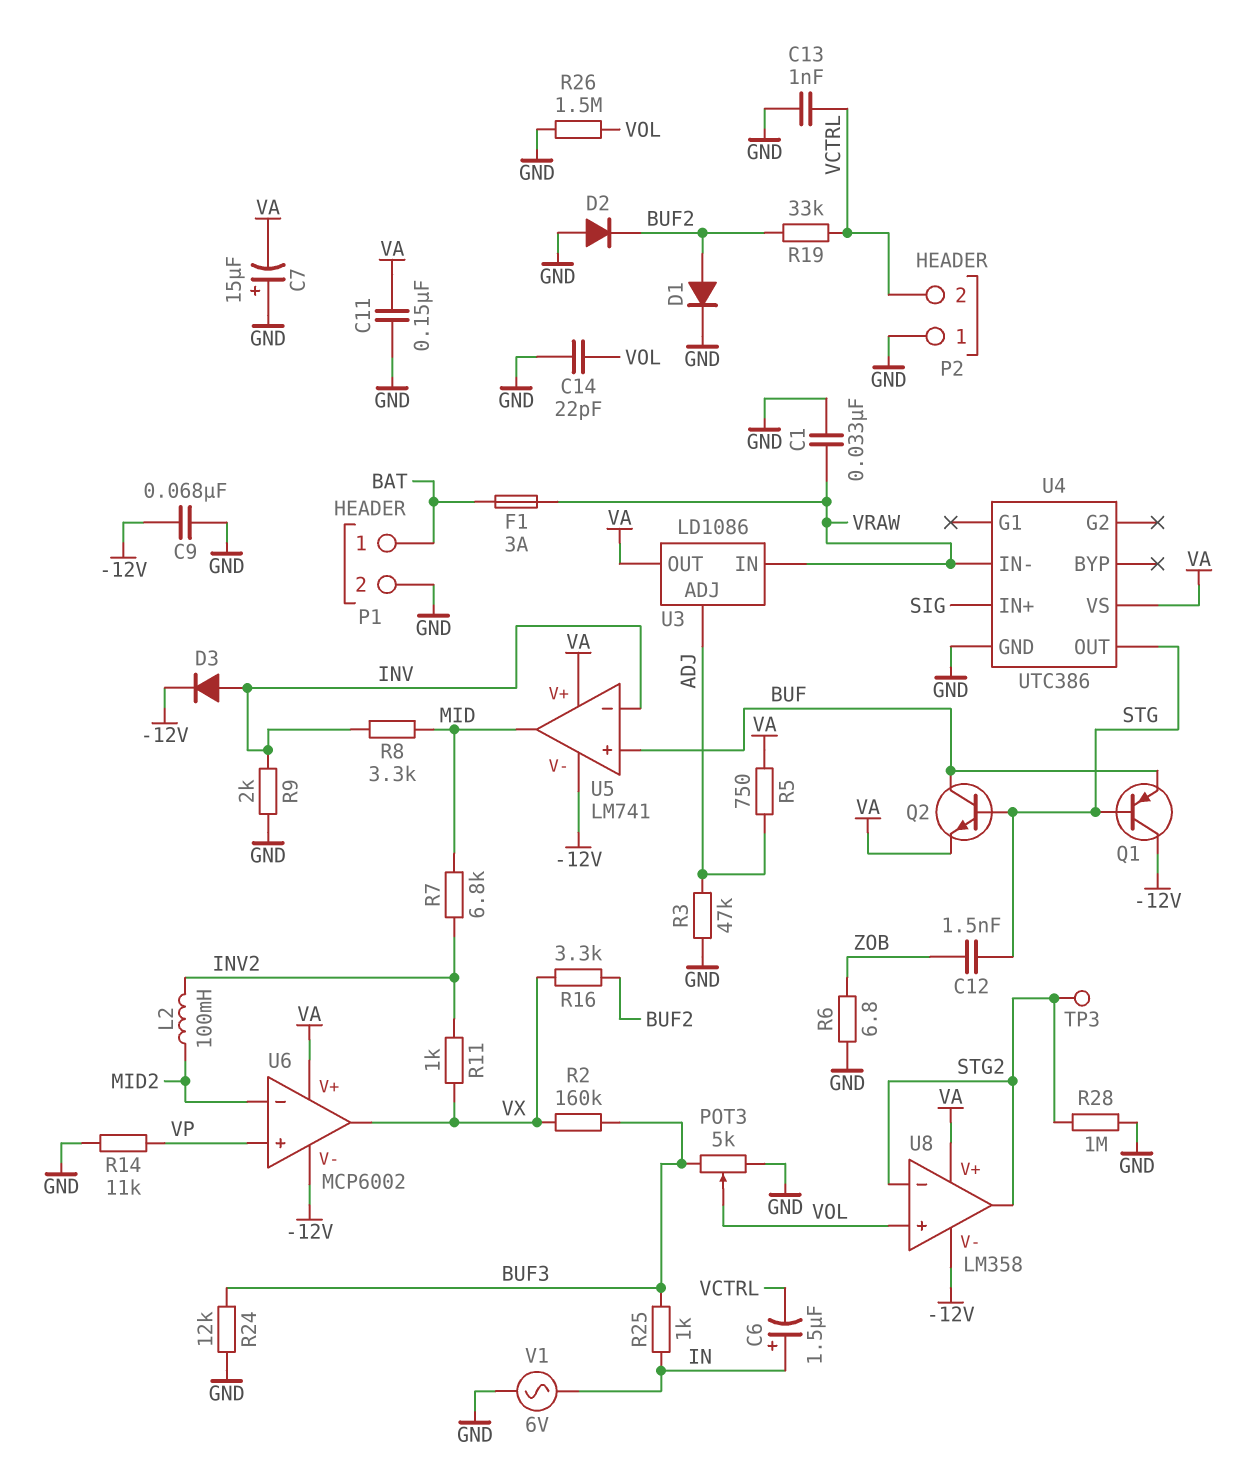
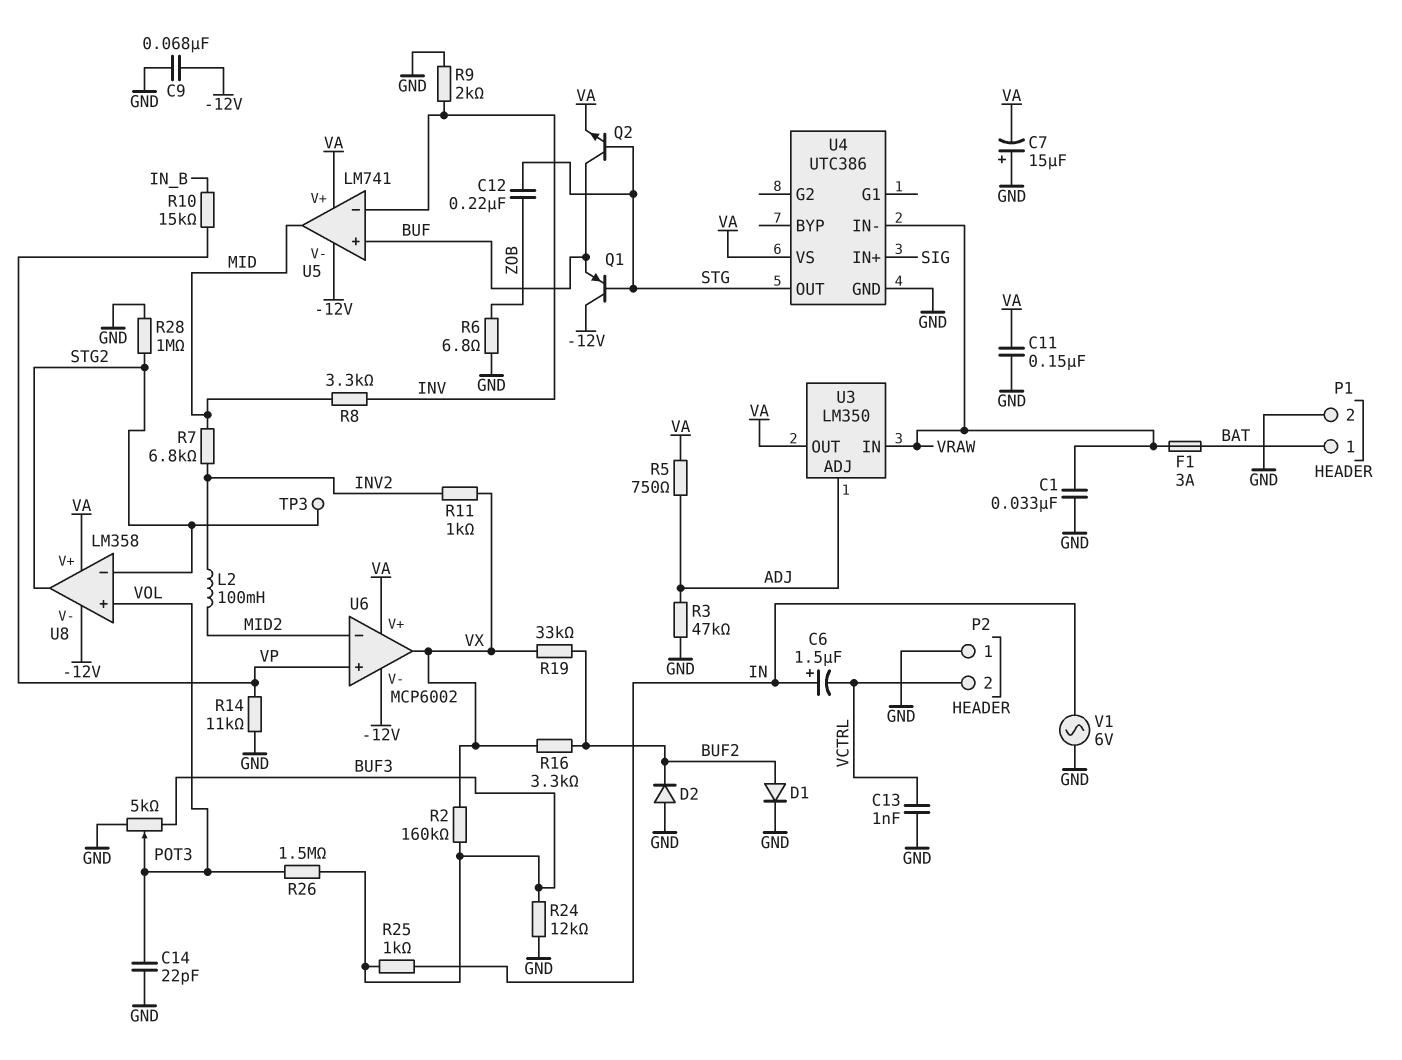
C12: 1.5nF (STG, ZOB) -> 220nF (STG, ZOB)
D3: diode (A INV, K -12V) -> none
R10: none -> 15k (IN_B, VP)
R19: 33k (BUF2, VCTRL) -> 33k (BUF2, VX)
R26: 1.5M (GND, VOL) -> 1.5M (BUF3, VOL)
U3: LD1086 -> LM350

